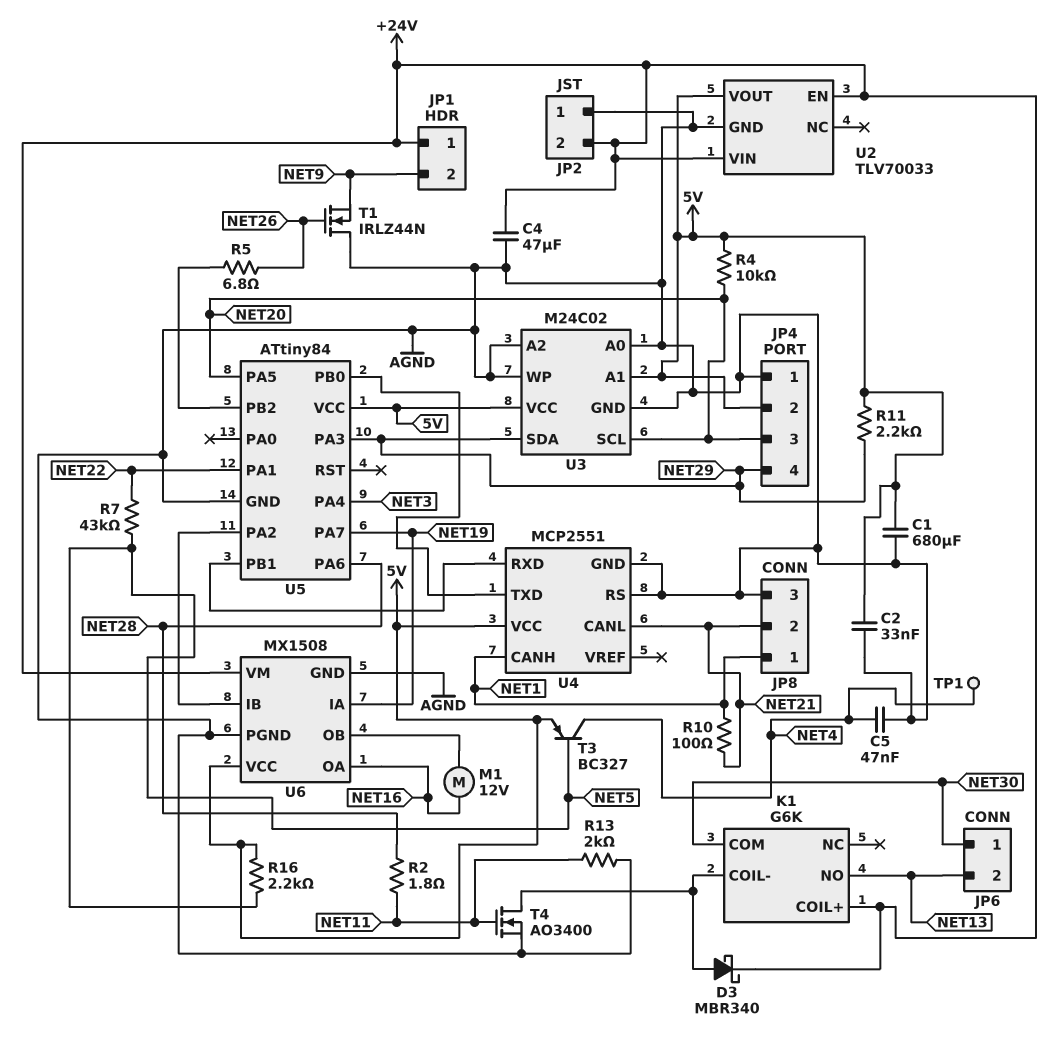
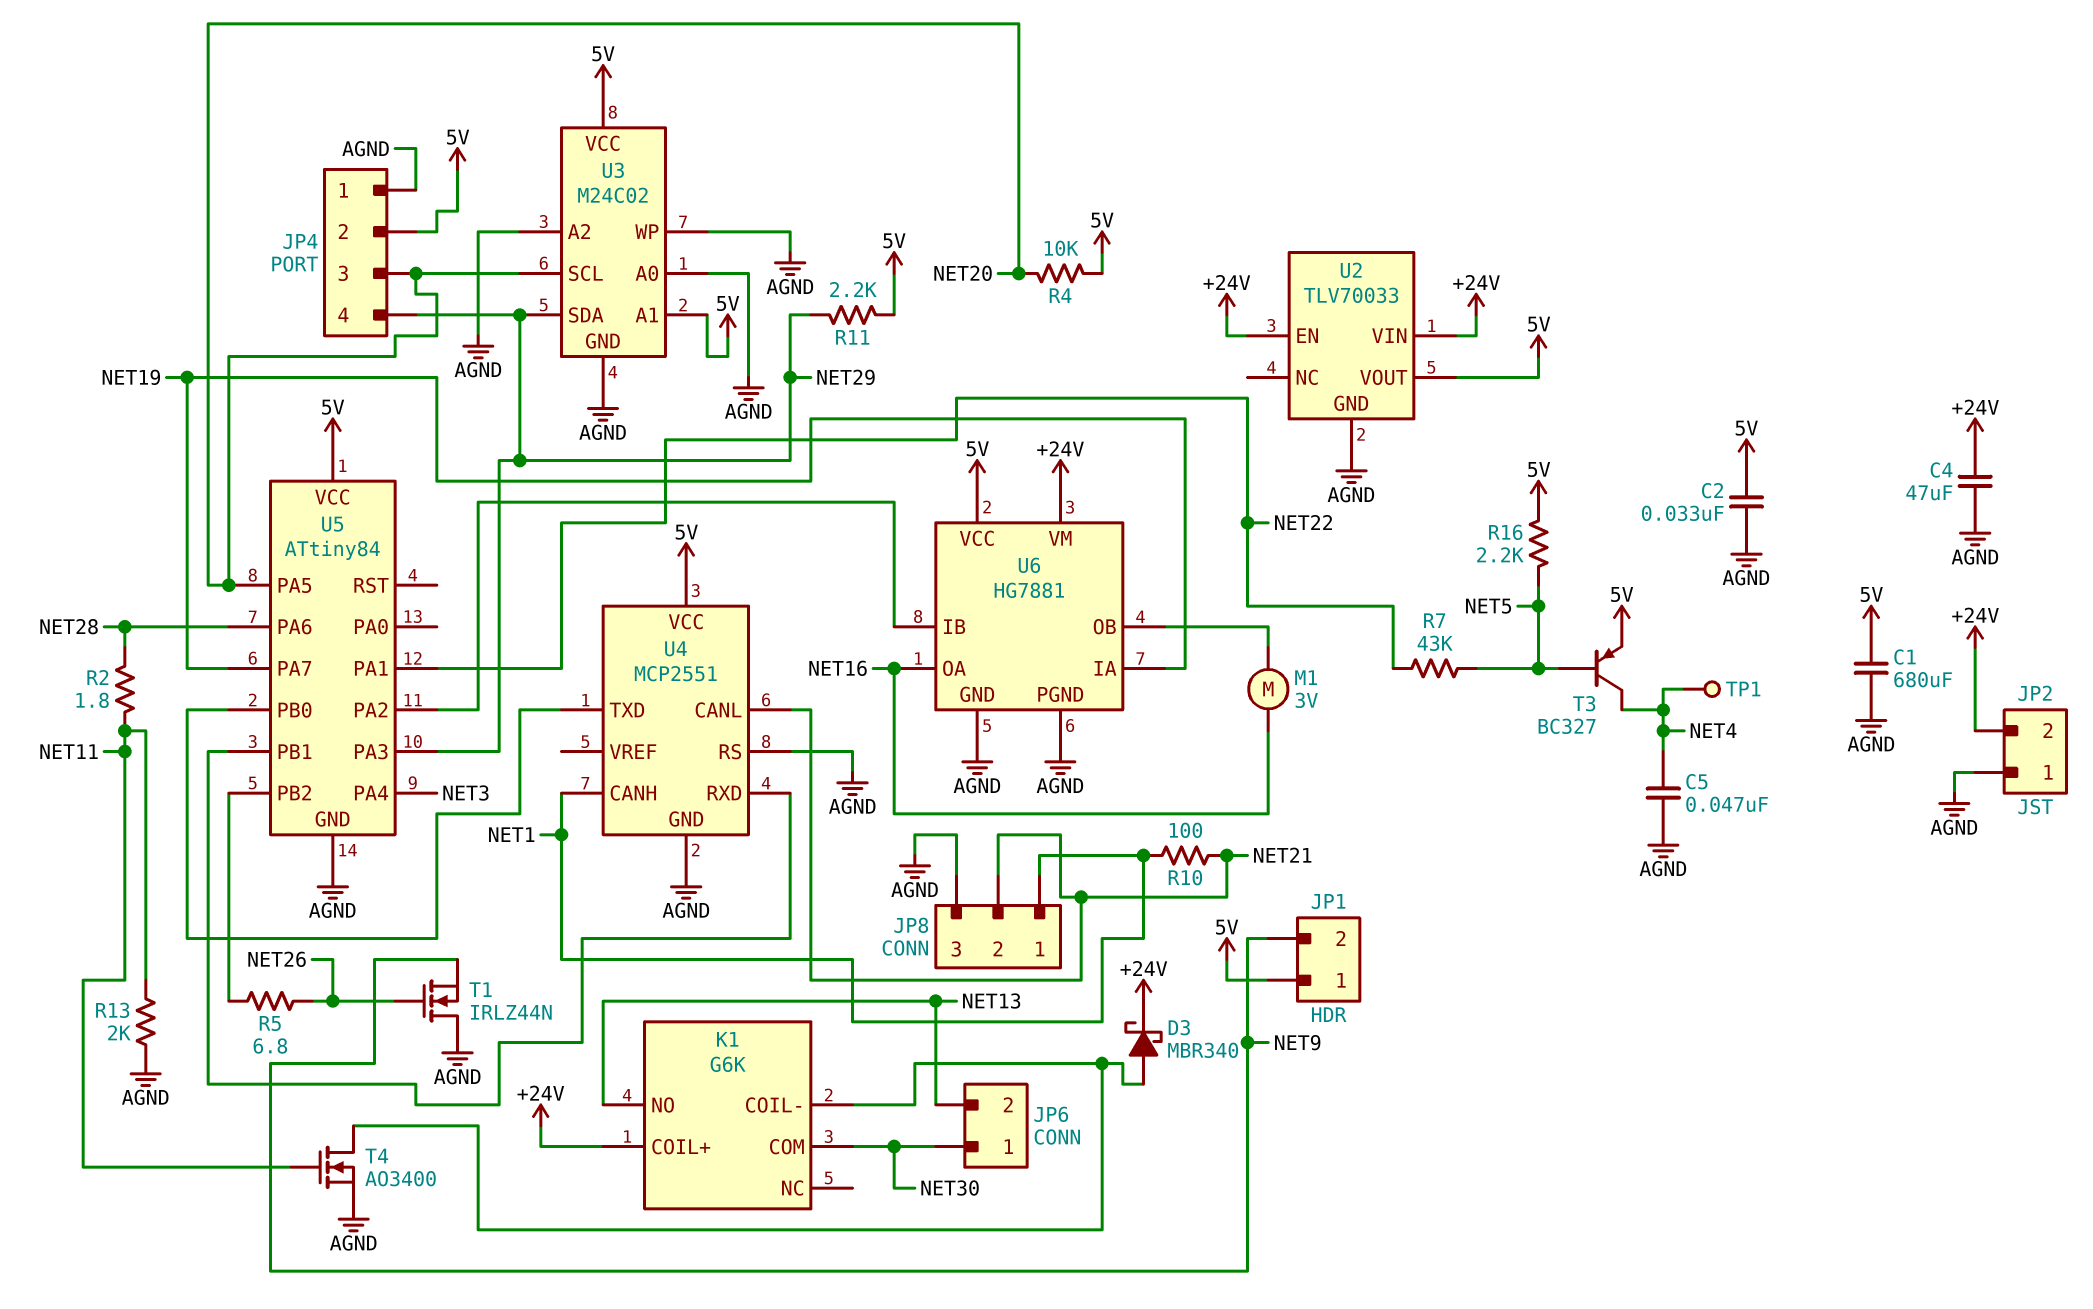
JP1 pin 1: +24V -> 5V
M1: motor 12V (NET16, U6/OB) -> motor 3V (NET16, U6/OB)
U6: MX1508 -> HG7881

